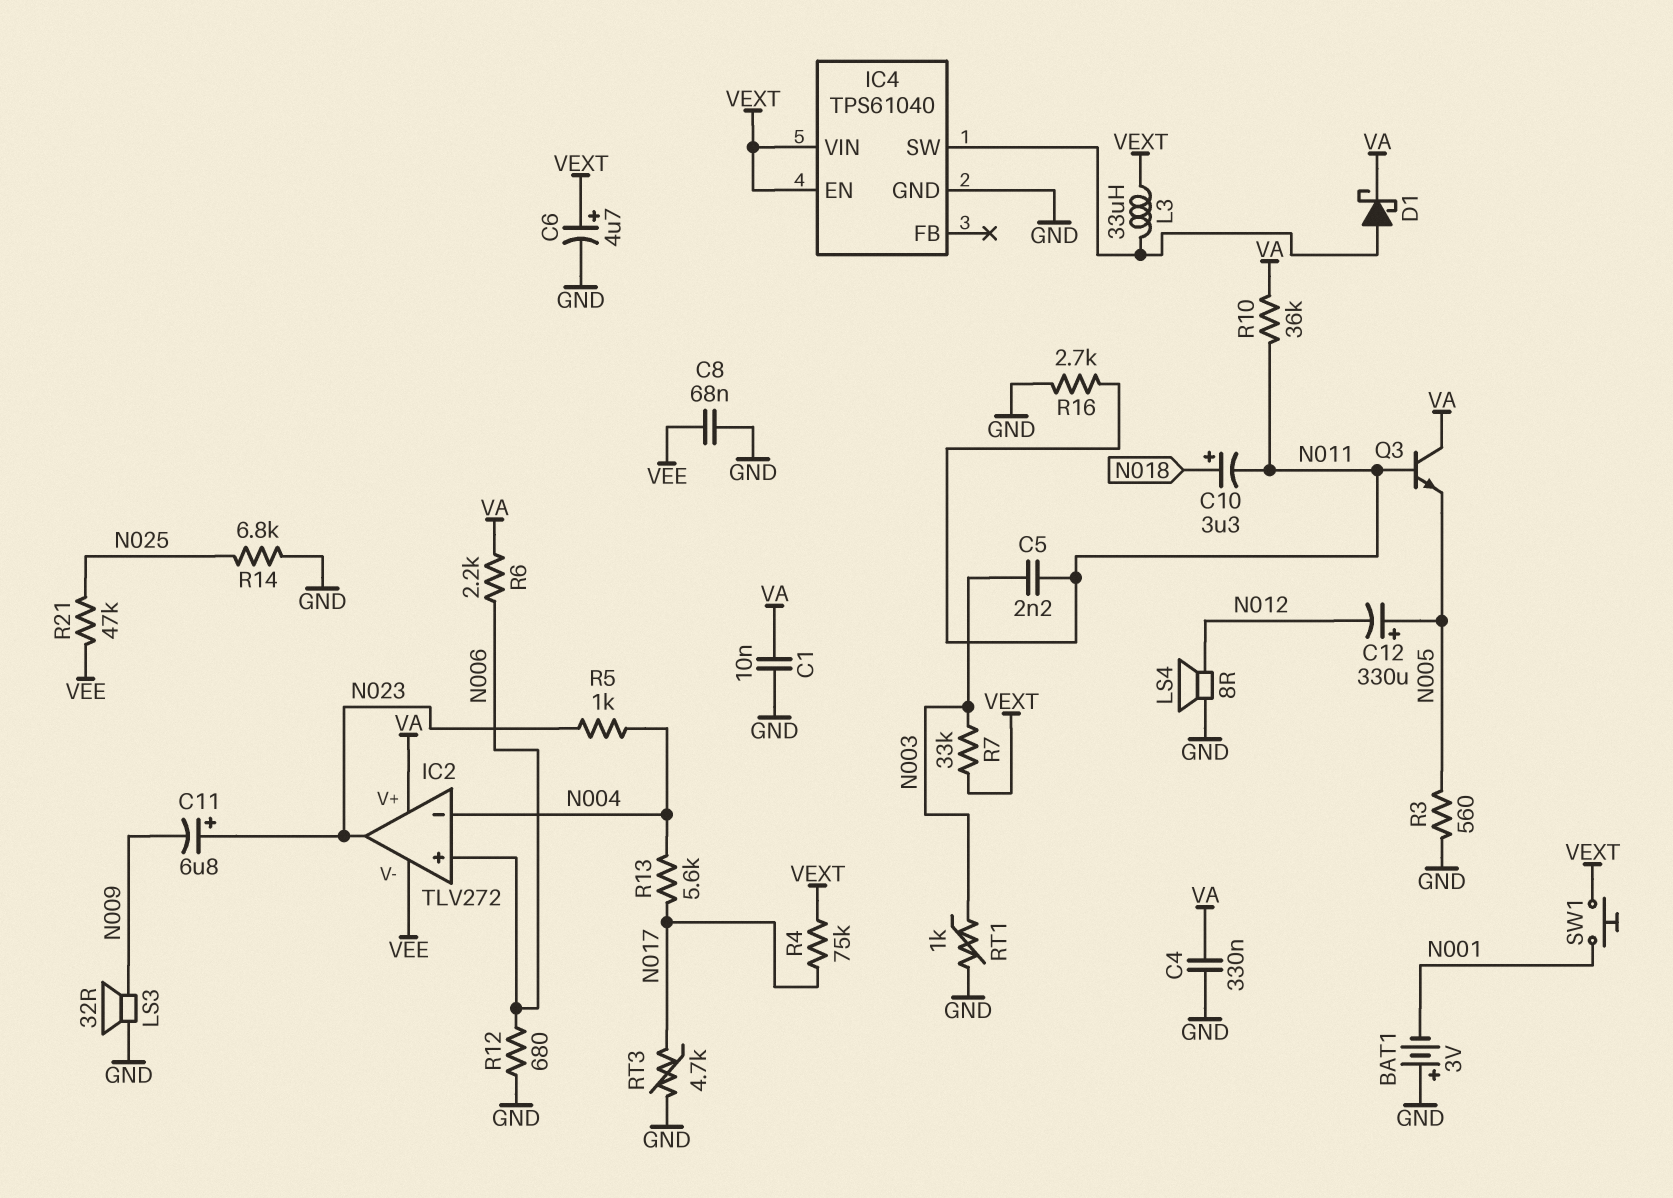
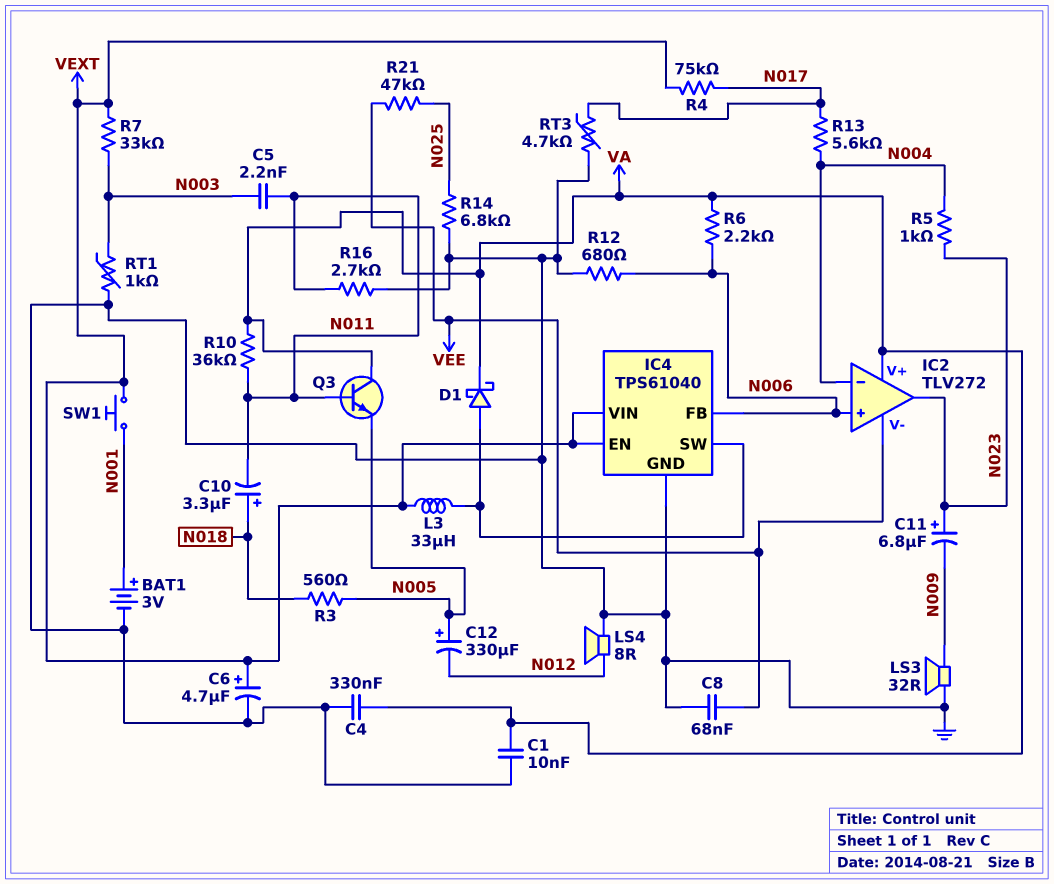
BAT1: 3V (plus GND, minus N001) -> 3V (plus N001, minus GND)
IC4 pin FB: none -> N006
R3: 560 (GND, N005) -> 560 (N005, N018)

